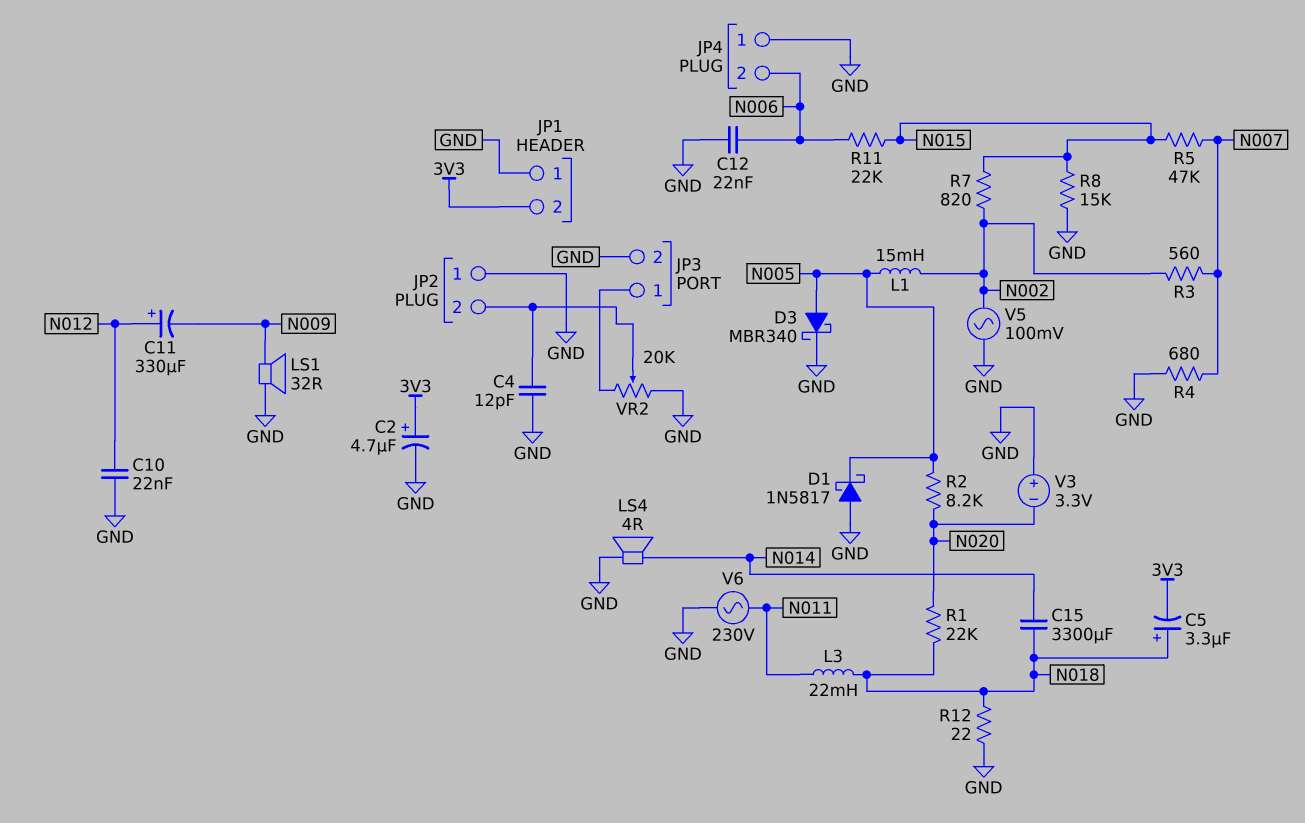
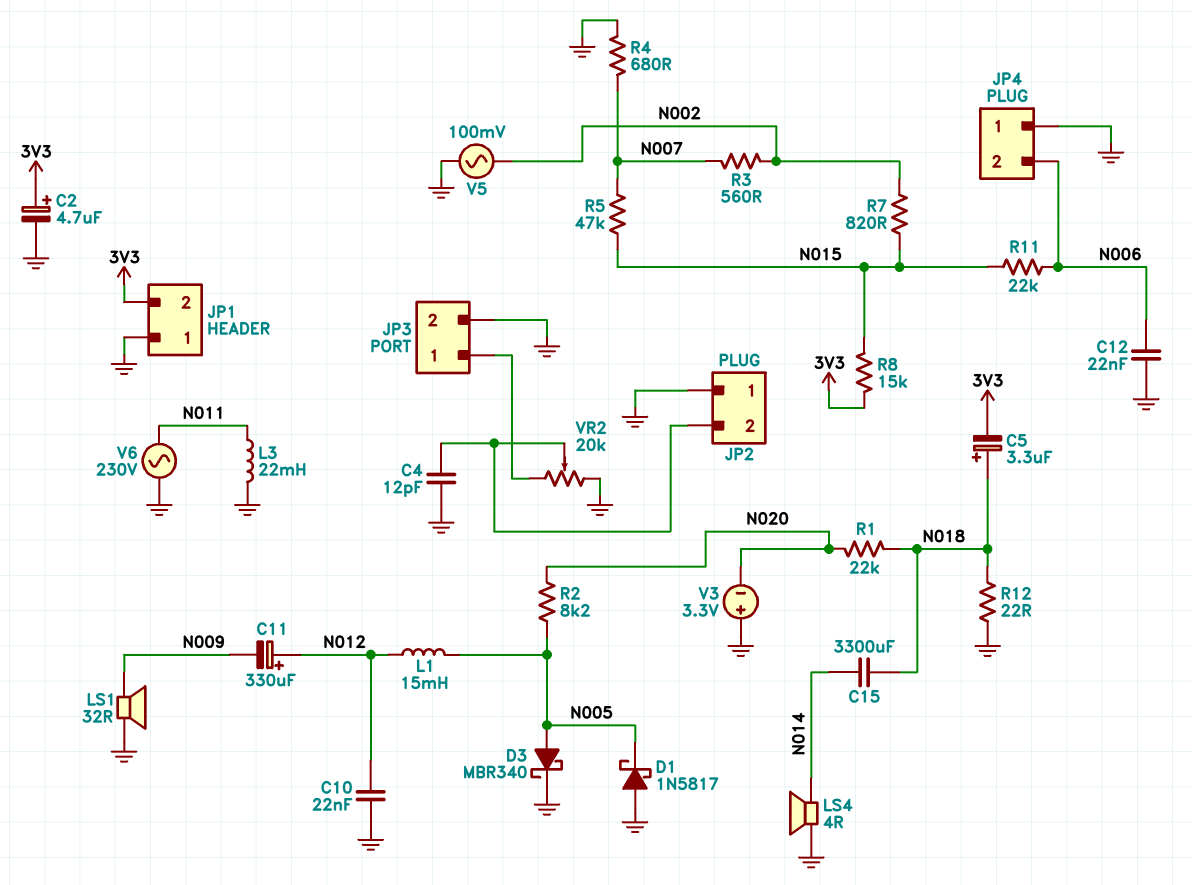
L1: 15mH (N002, N005) -> 15mH (N005, N012)
L3: 22mH (N011, N018) -> 22mH (GND, N011)
R8: 15k (GND, N015) -> 15k (3V3, N015)

